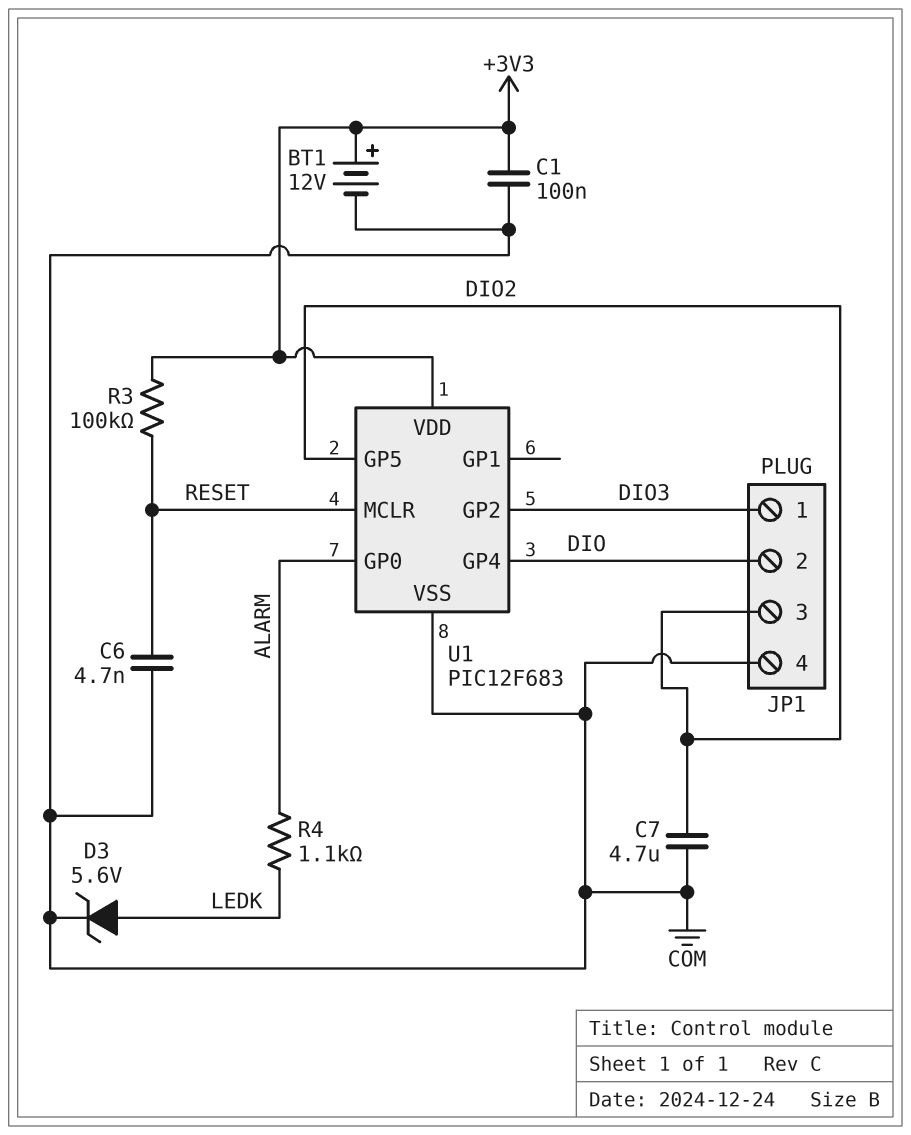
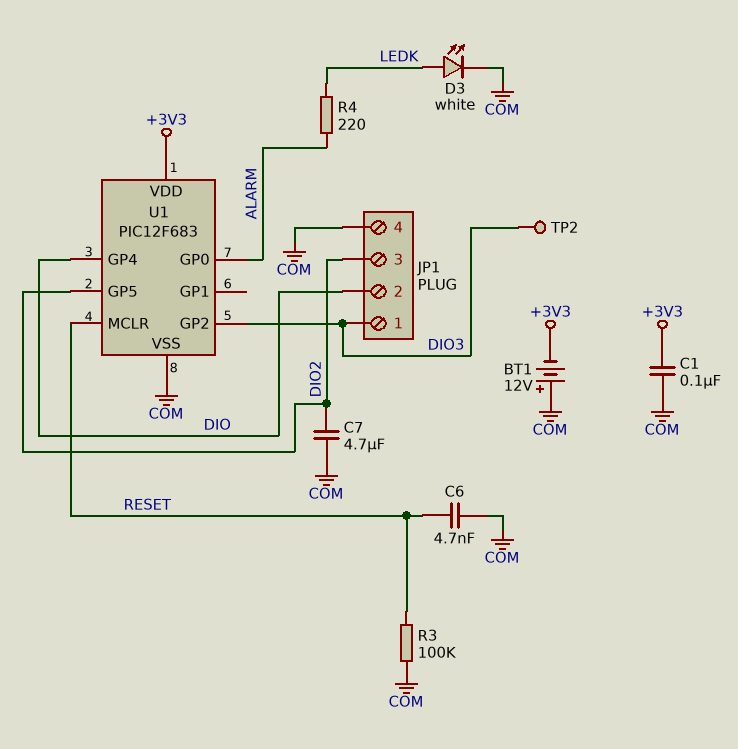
BT1: 12V (plus +3V3, minus COM) -> 12V (plus COM, minus +3V3)
D3: zener 5.6V (A LEDK, K COM) -> LED white (A LEDK, K COM)
R3: 100k (+3V3, RESET) -> 100k (COM, RESET)
R4: 1.1k (ALARM, LEDK) -> 220 (ALARM, LEDK)
TP2: none -> test point (DIO3)

